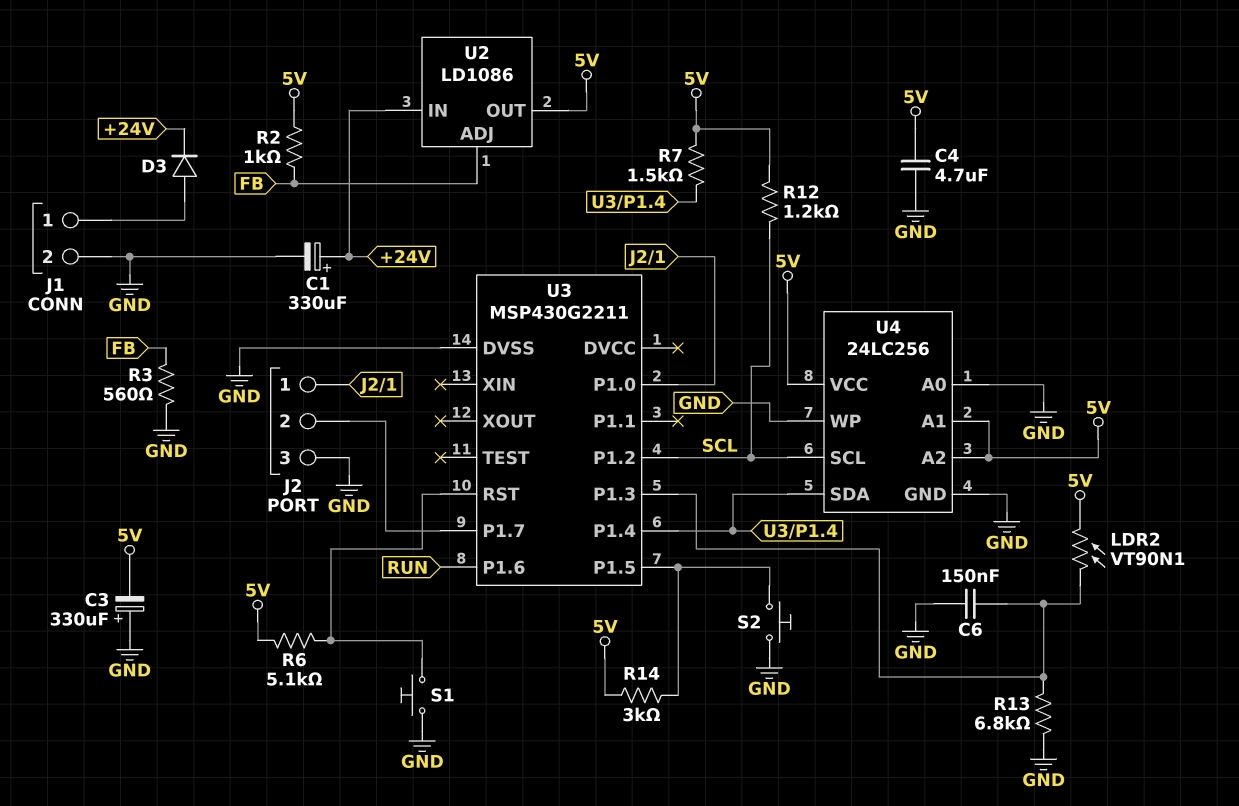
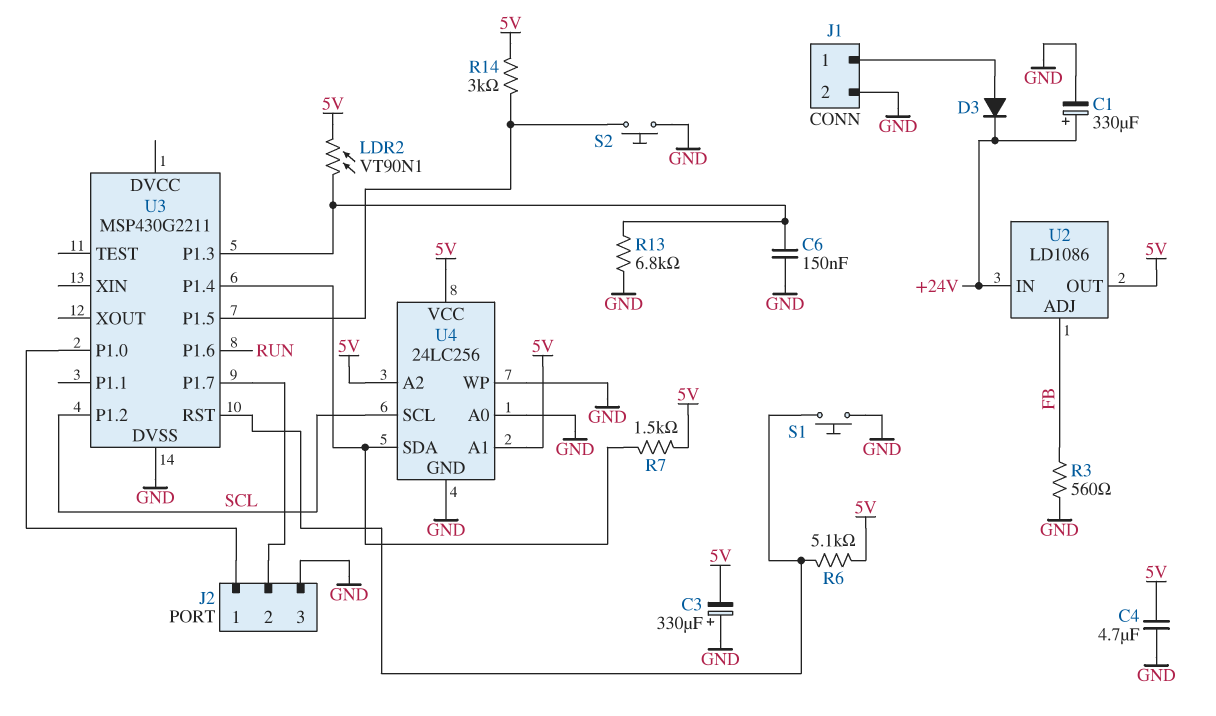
R2: 1k (5V, FB) -> none
R12: 1.2k (5V, SCL) -> none

